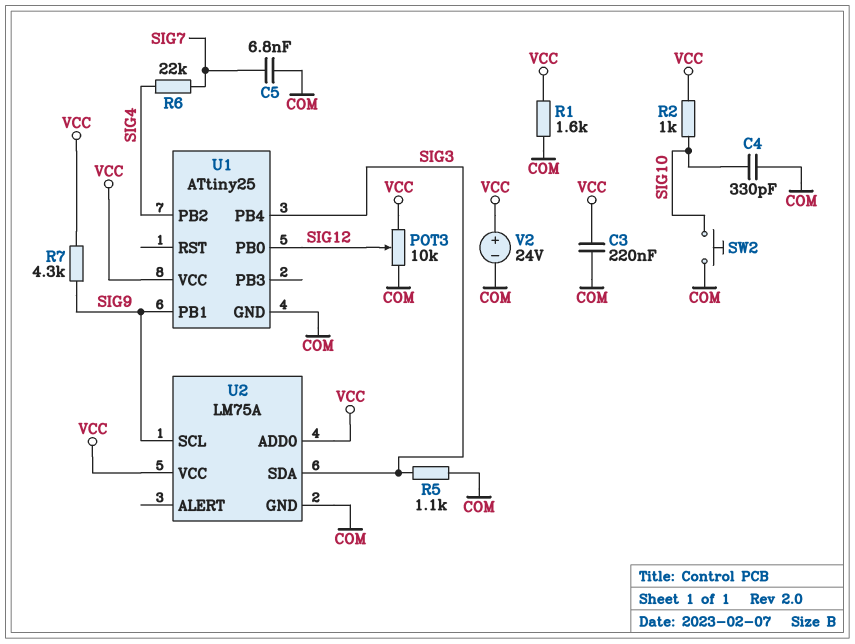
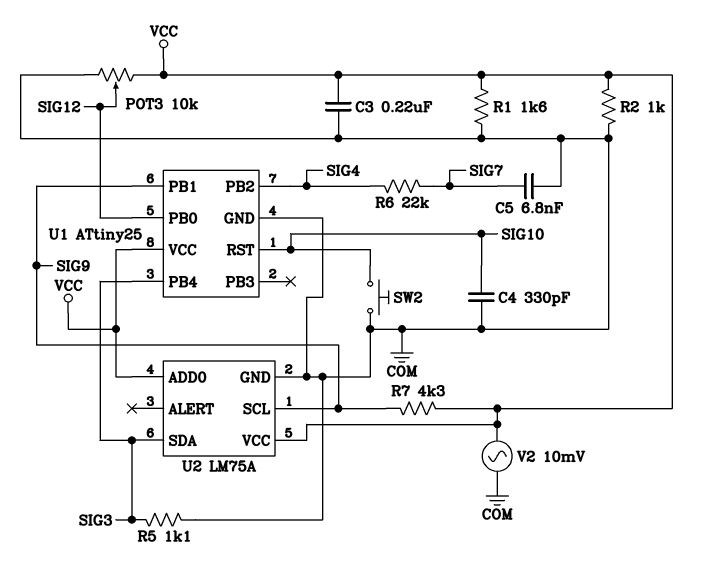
R2: 1k (SIG10, VCC) -> 1k (COM, VCC)
U1 pin RST: none -> SIG10
V2: 24V (plus VCC, minus COM) -> AC 10mV (COM, VCC)

